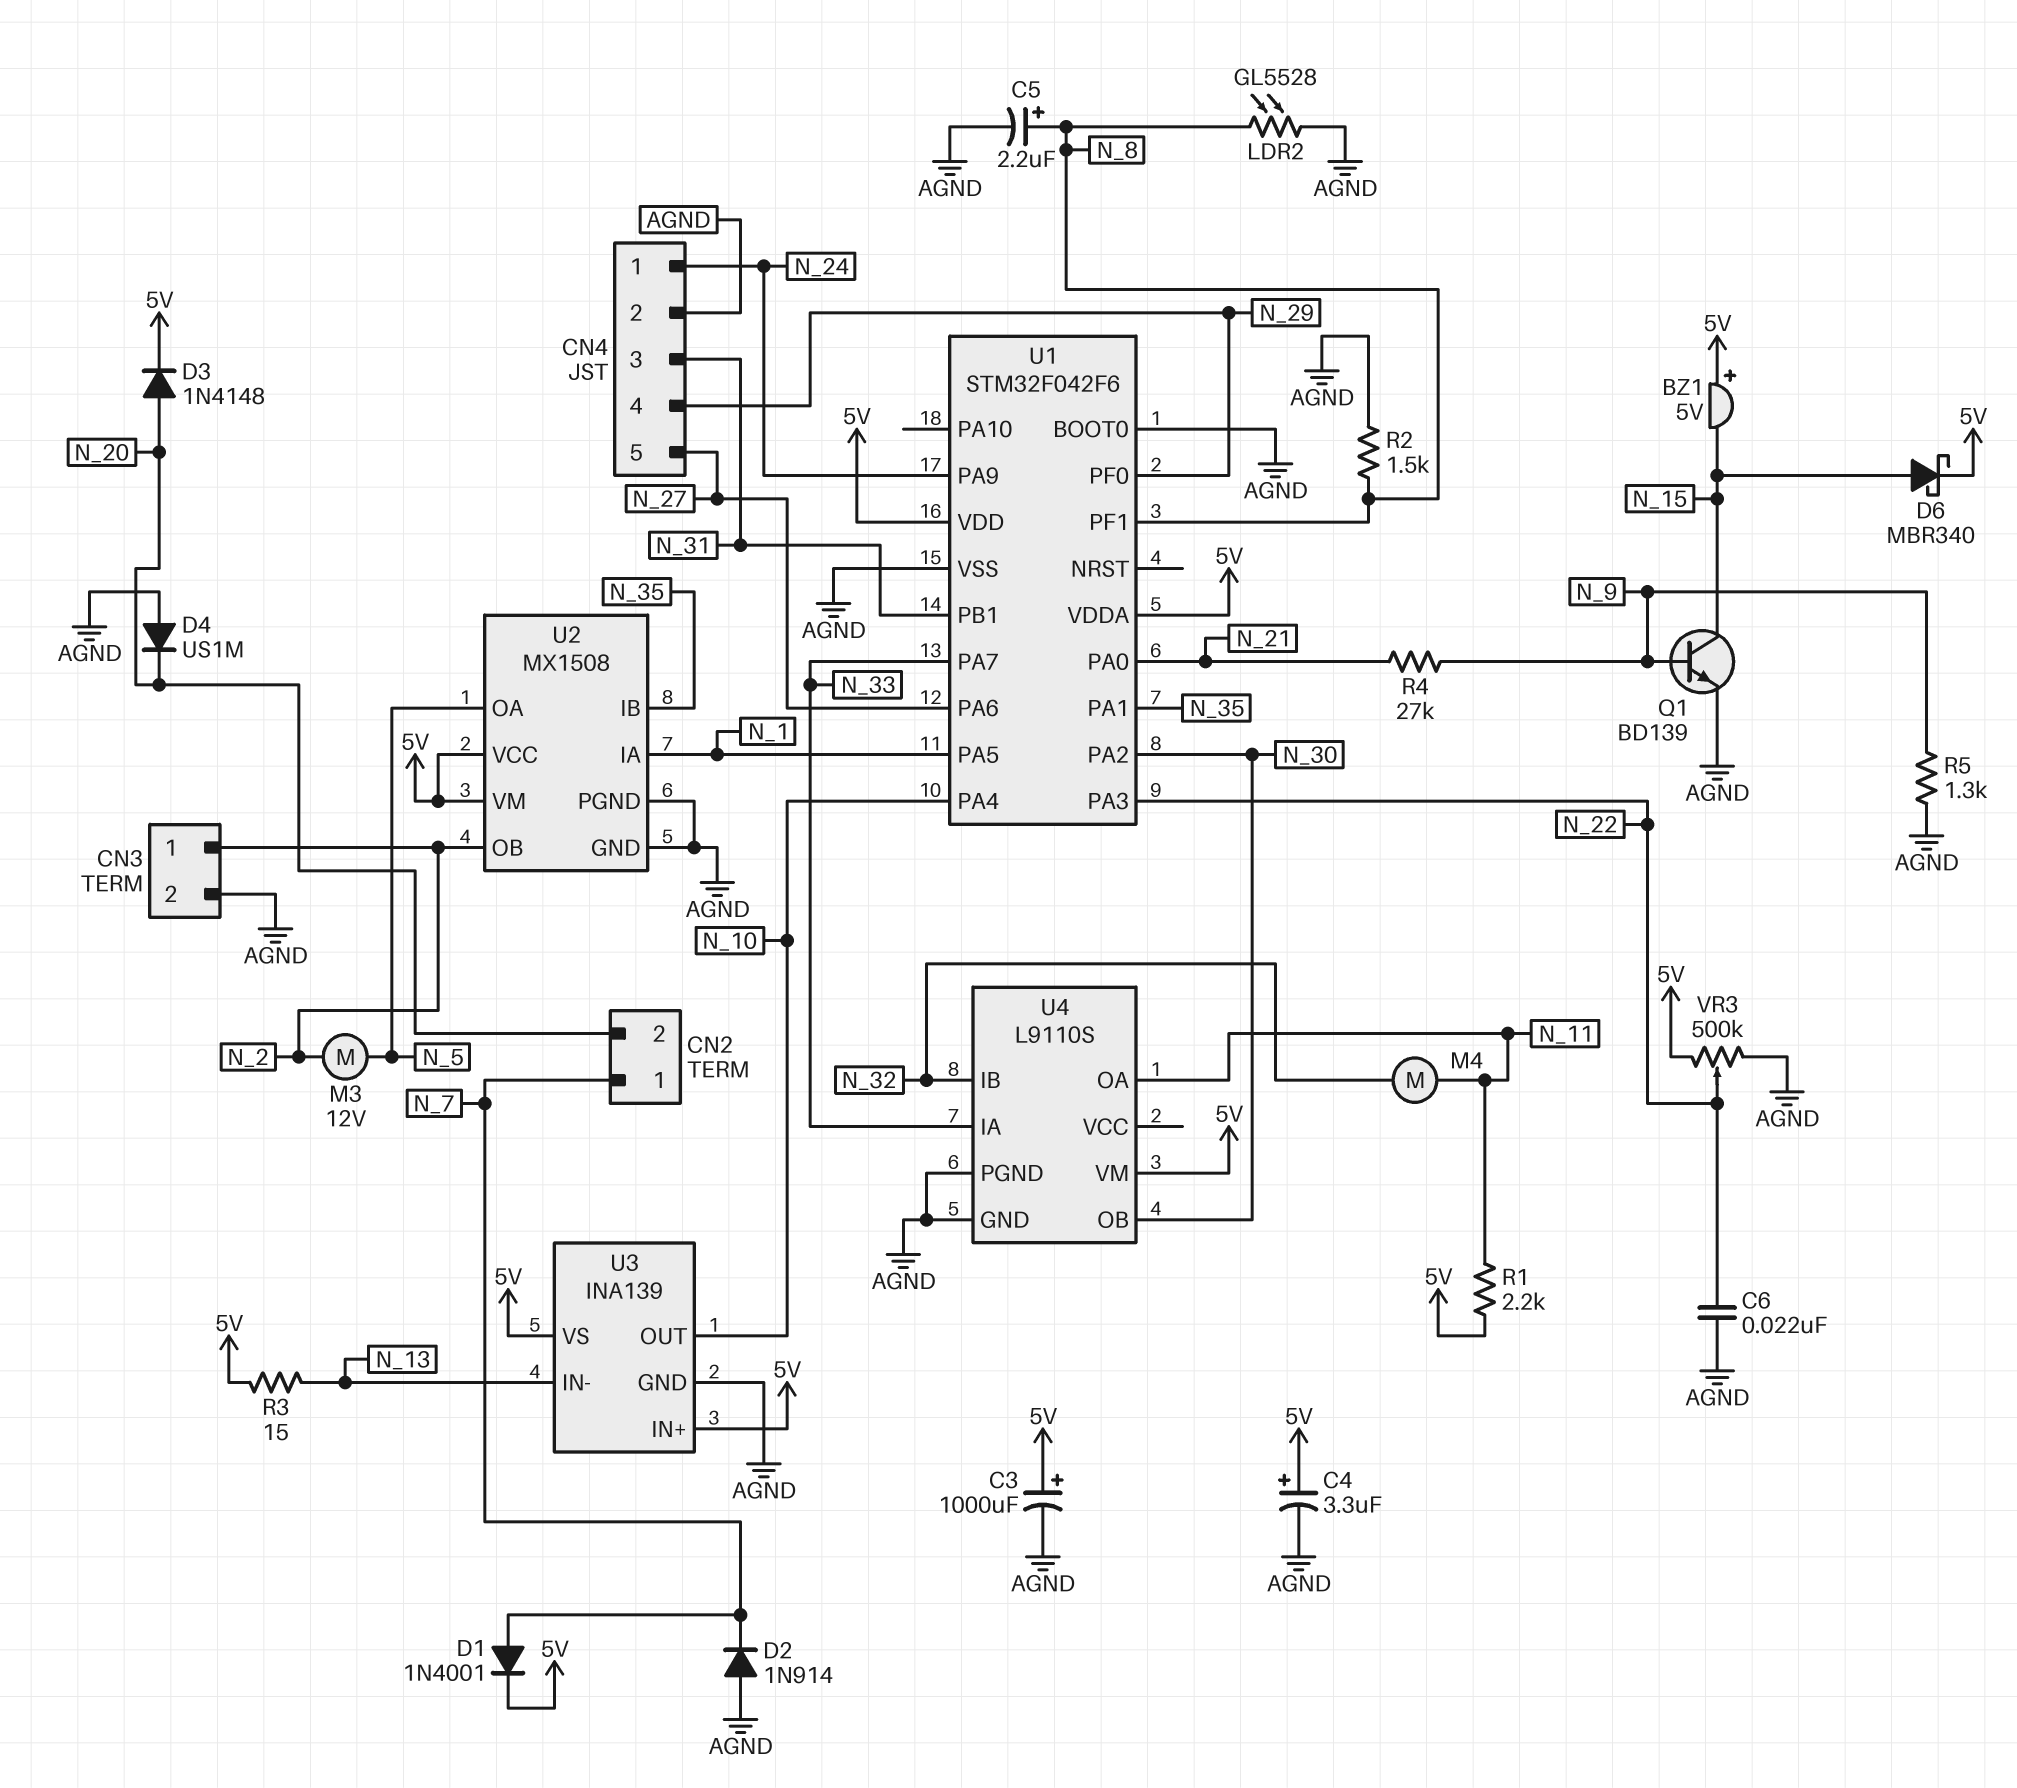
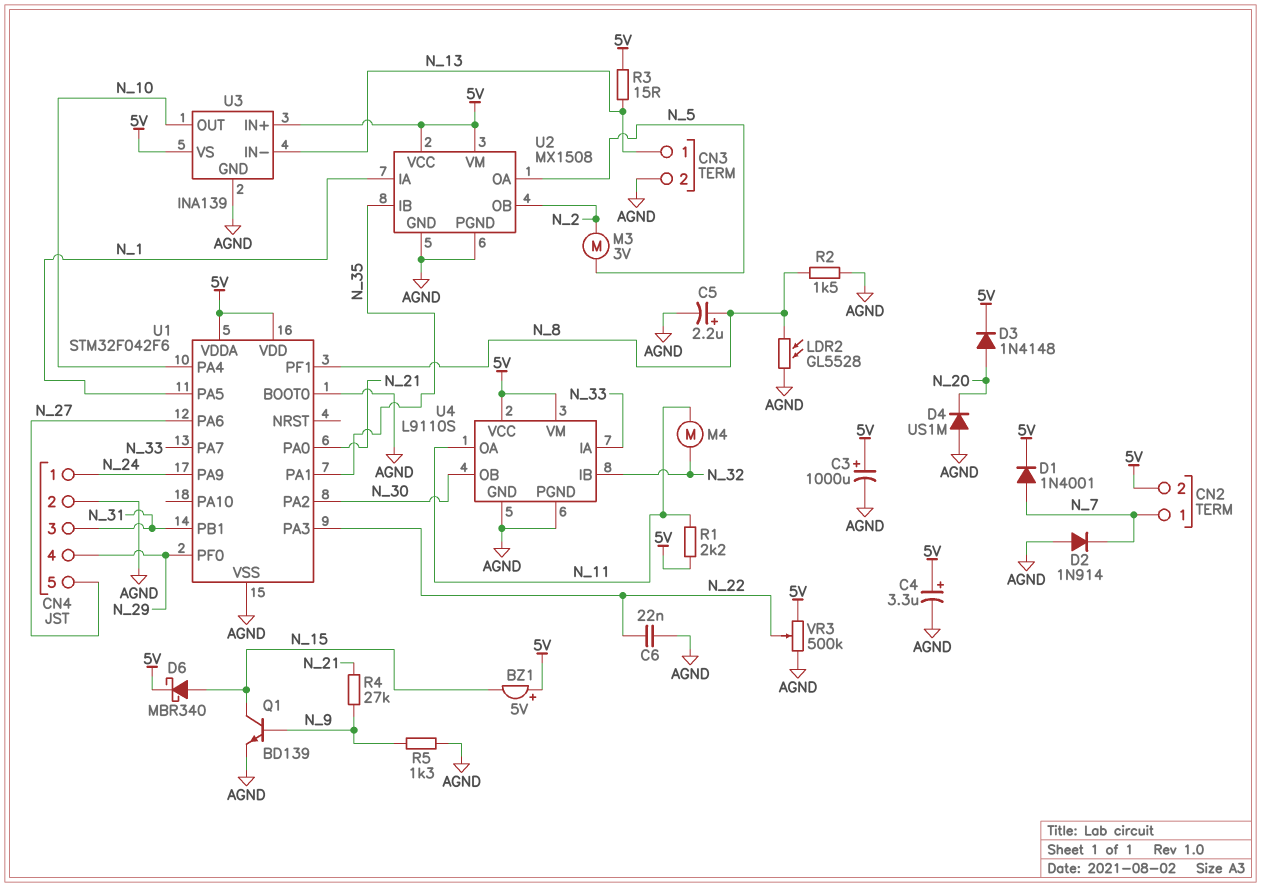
CN2 pin 2: N_20 -> 5V
CN3 pin 1: N_2 -> N_13
M3: motor 12V (N_2, N_5) -> motor 3V (N_2, N_5)
U4 pin VCC: none -> 5V

